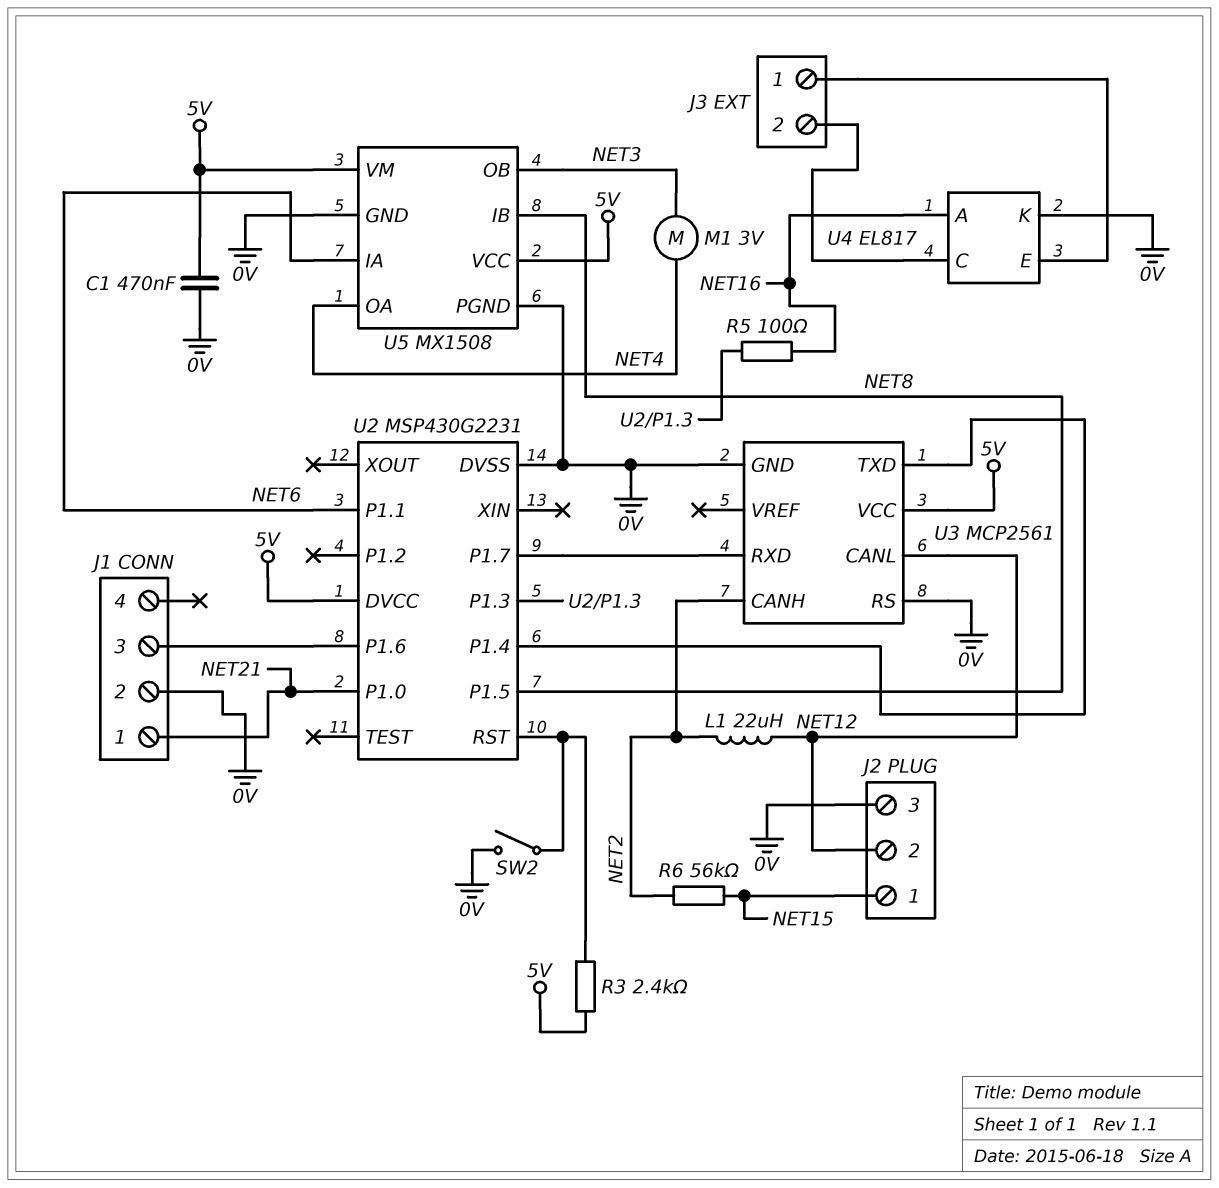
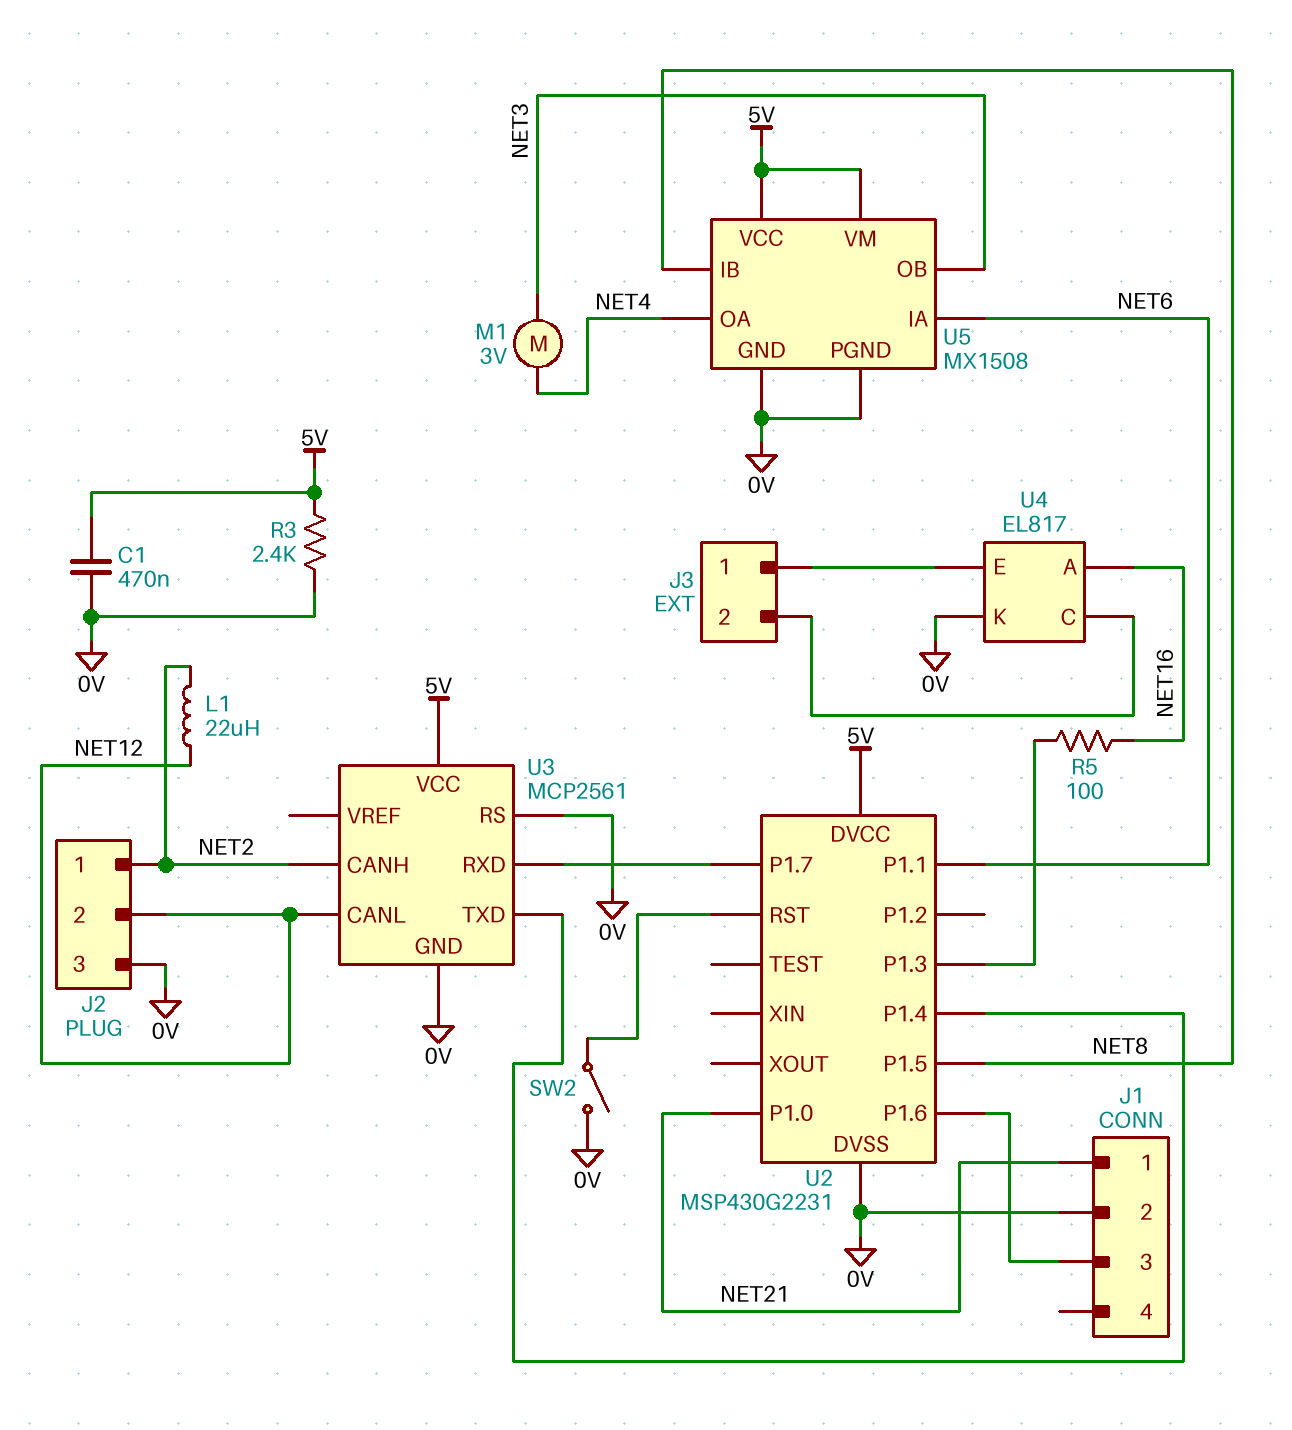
J2 pin 1: NET15 -> NET2
R3: 2.4k (5V, U2/RST) -> 2.4k (0V, 5V)
R6: 56k (NET2, NET15) -> none

